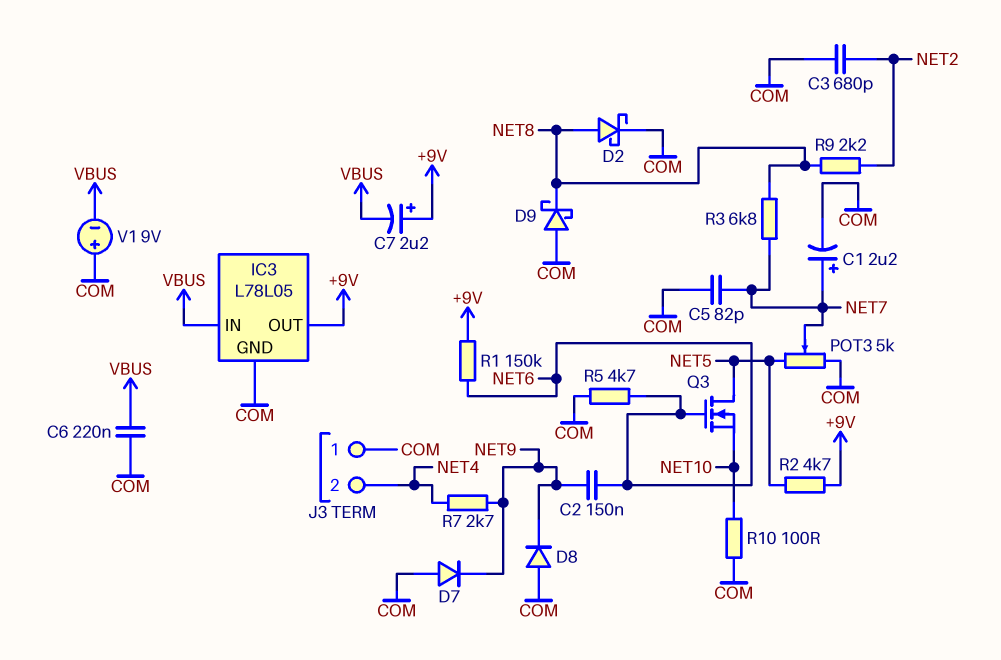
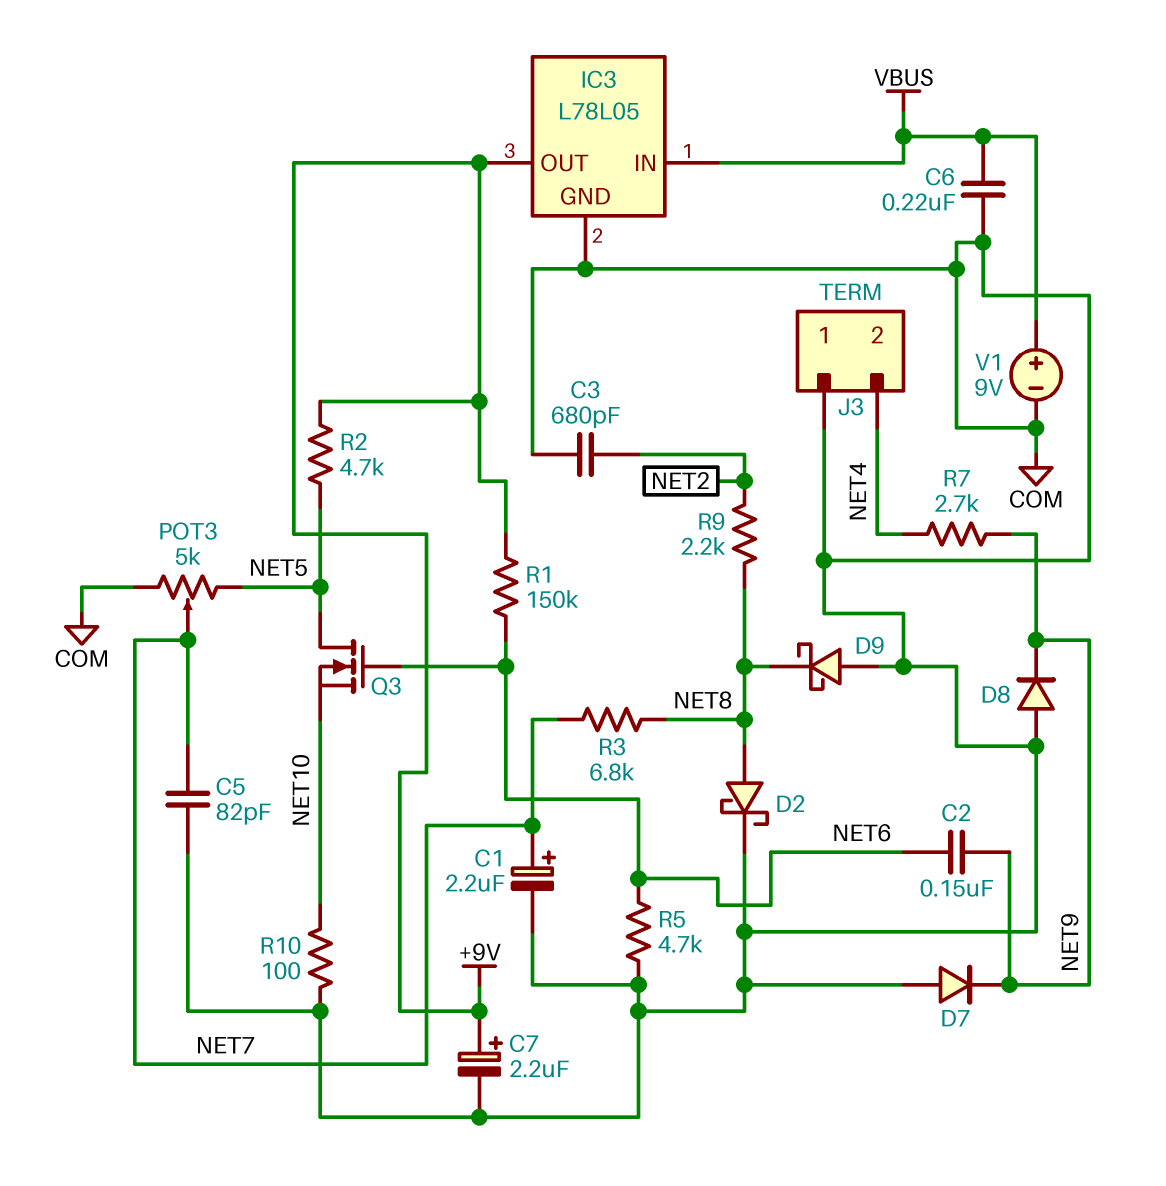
C7: 2.2uF (plus +9V, minus VBUS) -> 2.2uF (plus +9V, minus COM)
V1: 9V (plus COM, minus VBUS) -> 9V (plus VBUS, minus COM)

